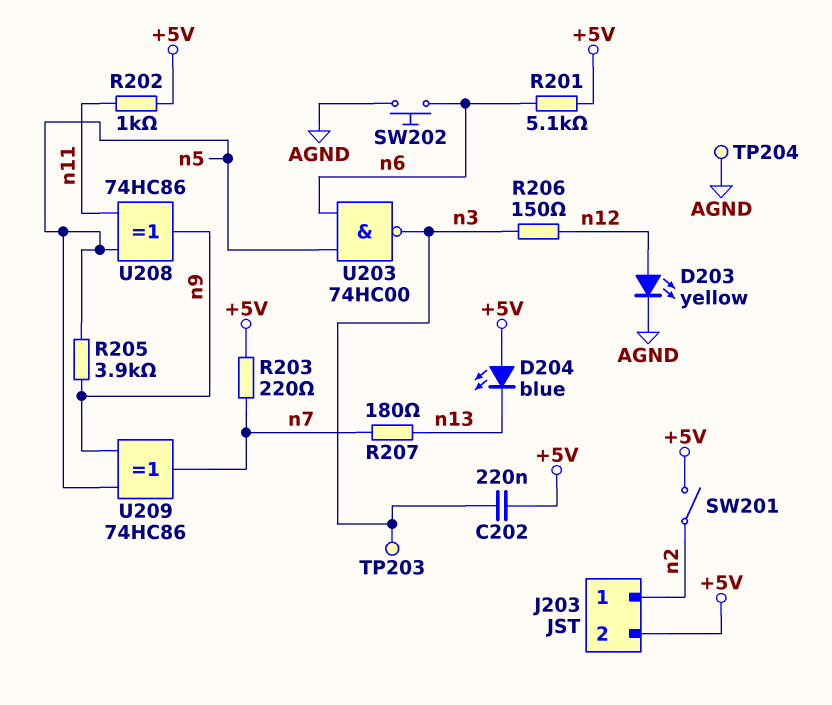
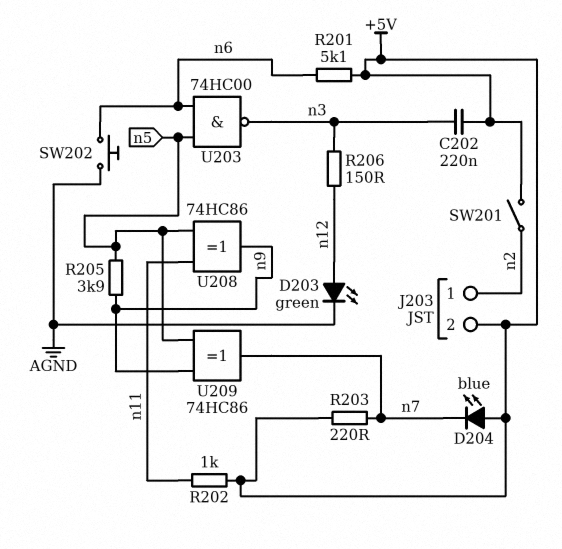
D203: LED yellow (A n12, K AGND) -> LED green (A n12, K AGND)
D204: LED blue (A +5V, K n13) -> LED blue (A +5V, K n7)
R207: 180 (n7, n13) -> none
TP203: test point (n3) -> none
TP204: test point (AGND) -> none

